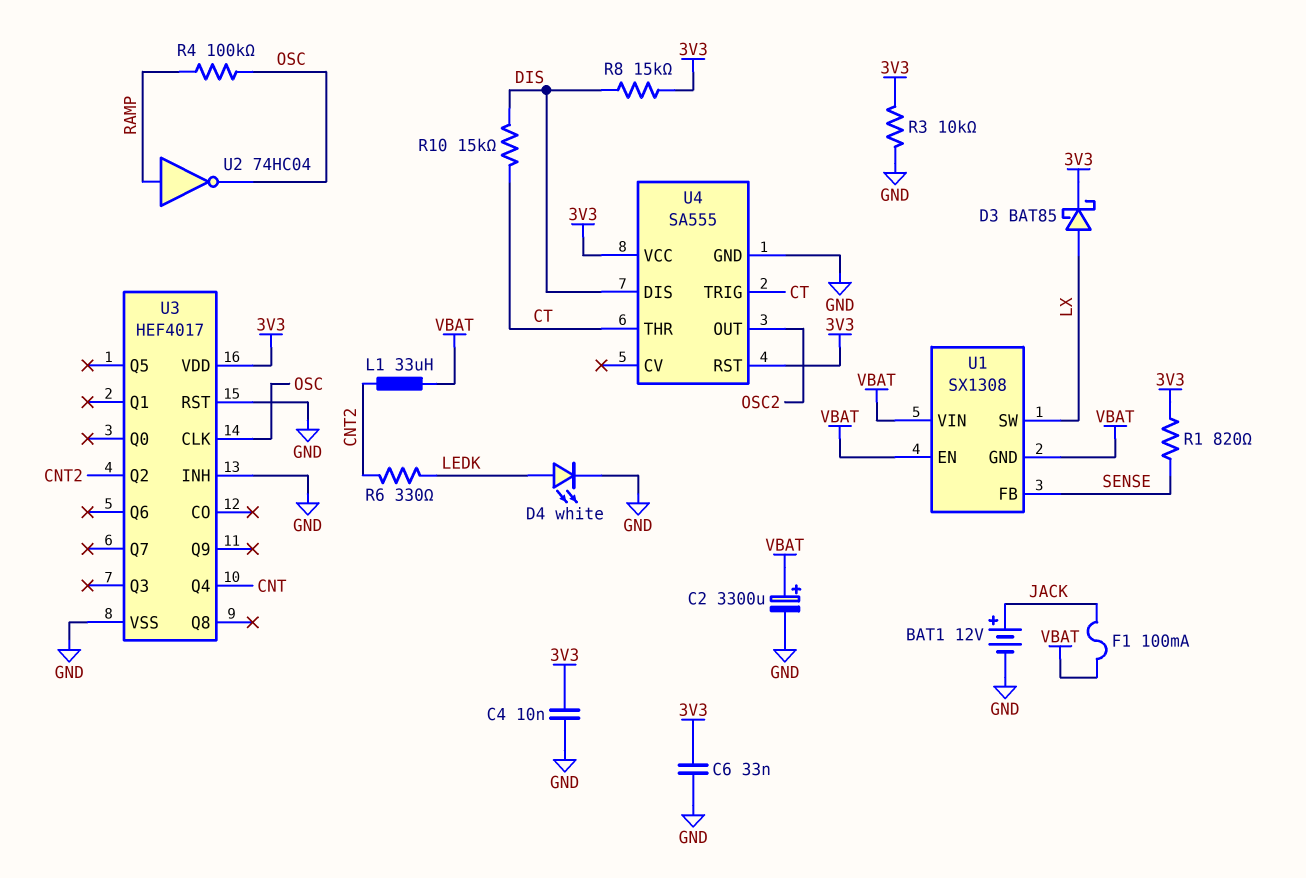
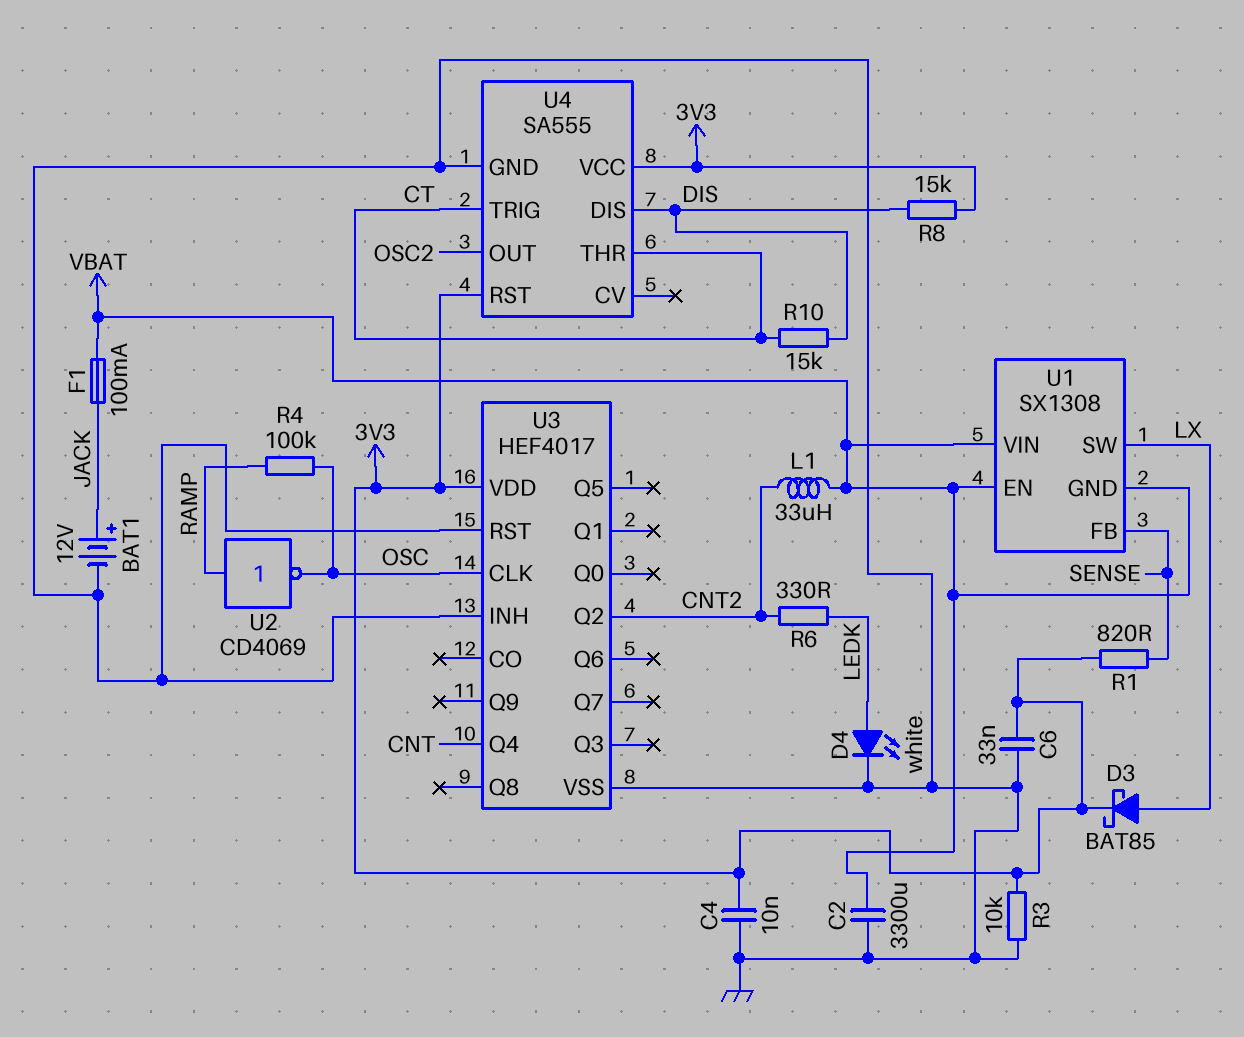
C2: 3300uF (plus VBAT, minus GND) -> 3300uF (GND, VBAT)
U2: NOT 74HC04 (in RAMP, out OSC) -> NOT CD4069 (in RAMP, out OSC)

